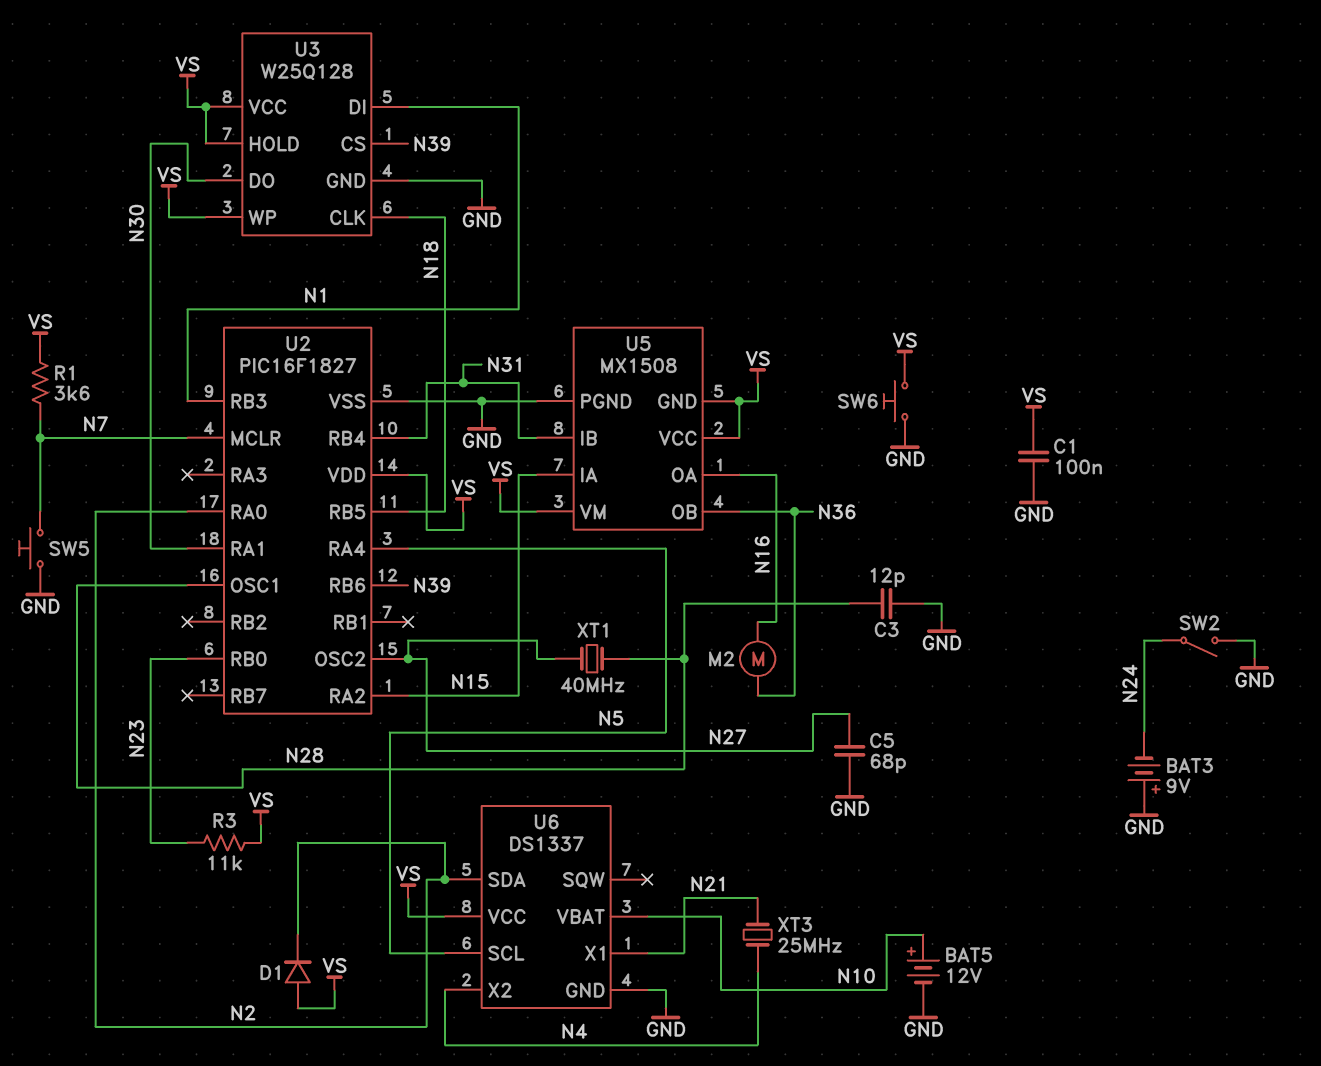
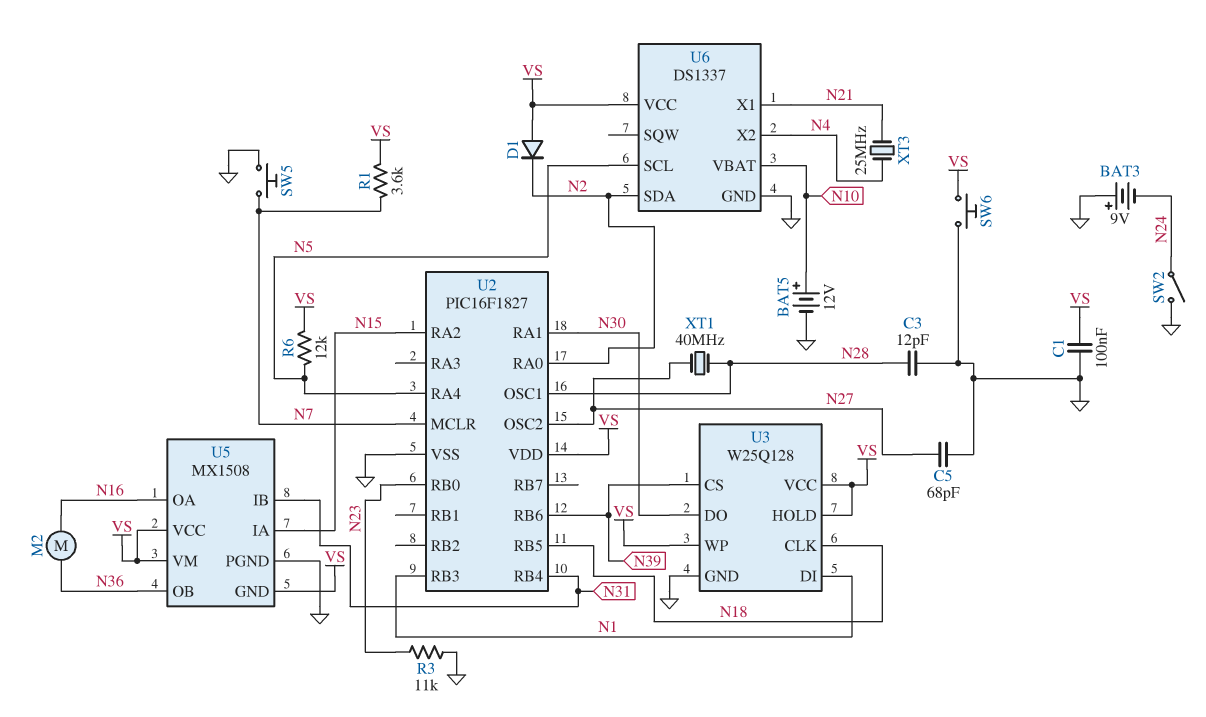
R3: 11k (N23, VS) -> 11k (GND, N23)
R6: none -> 12k (N5, VS)

